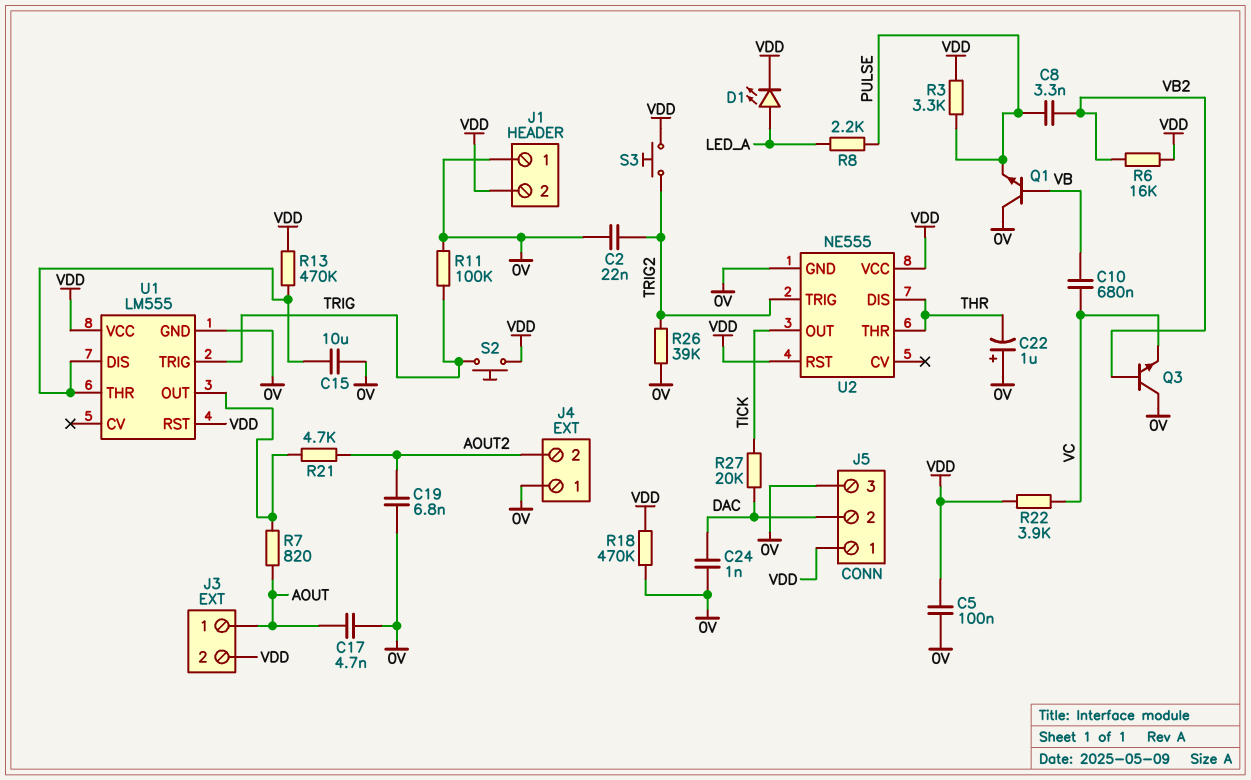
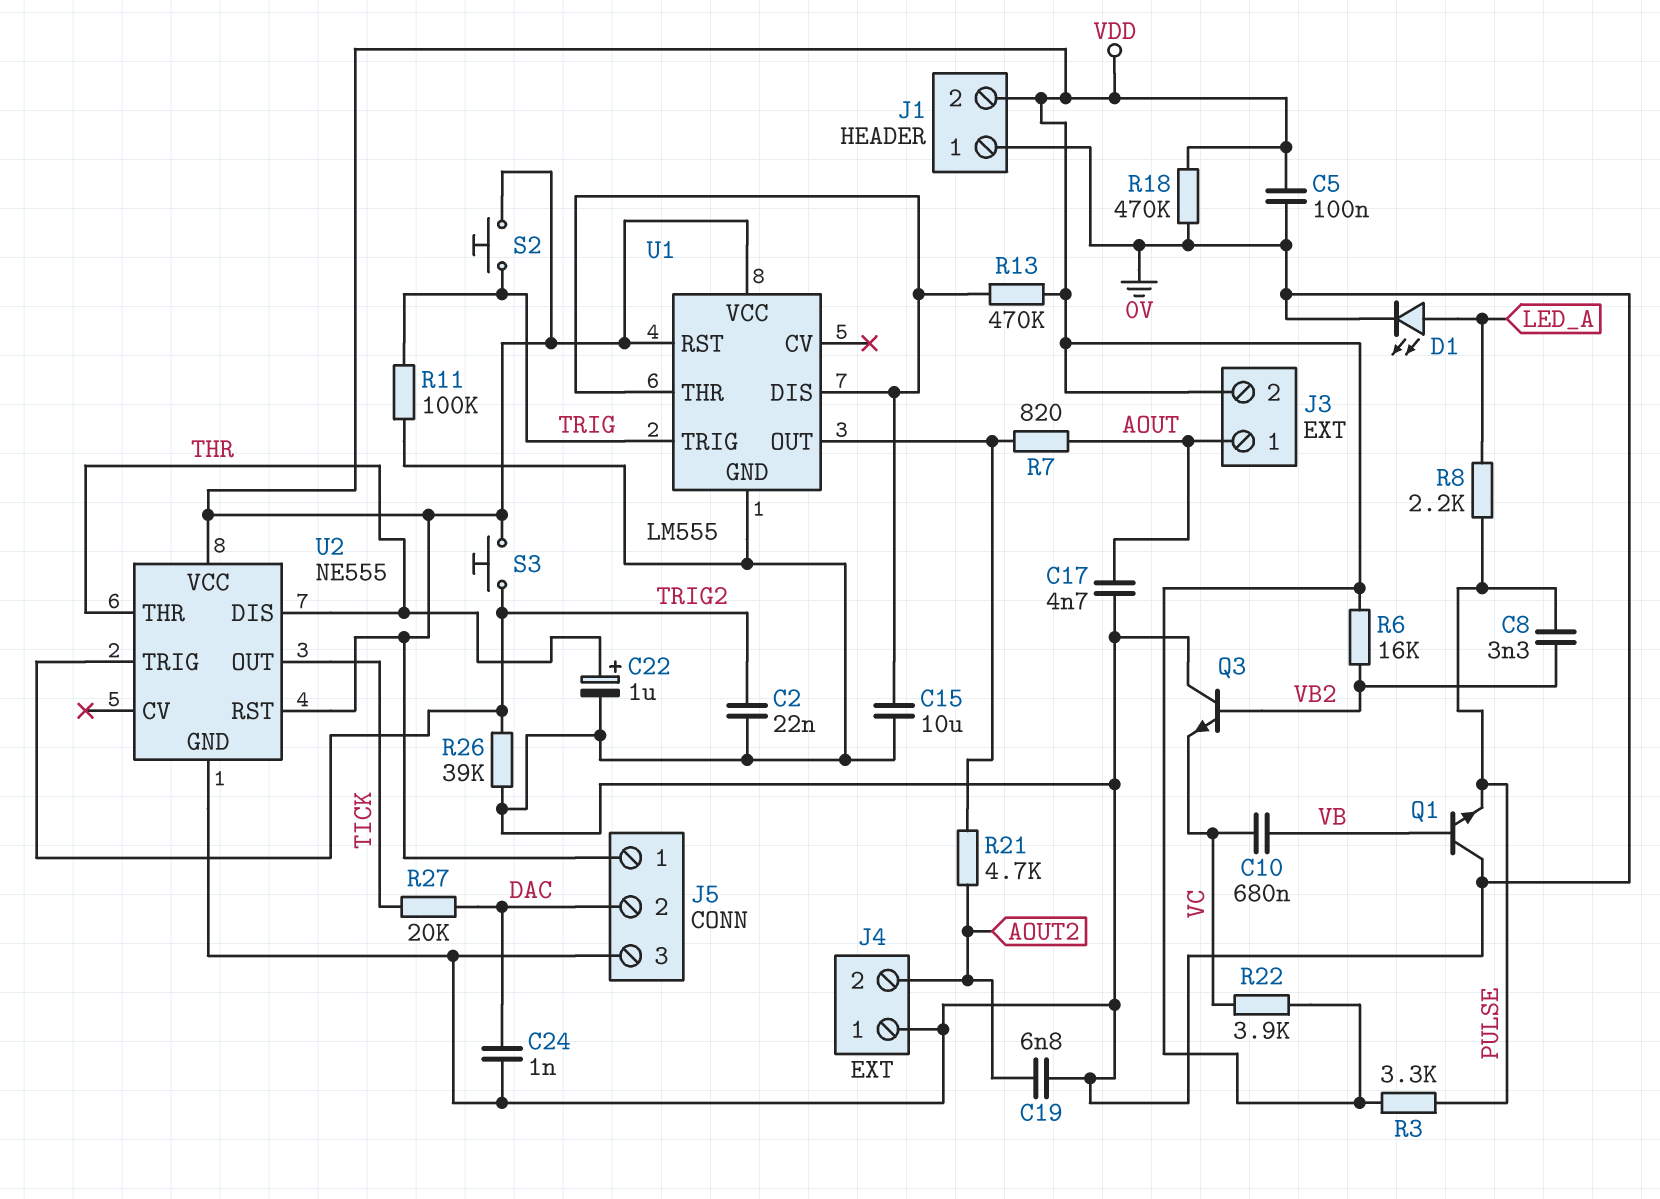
C22: 1uF (plus 0V, minus THR) -> 1uF (plus THR, minus 0V)
D1: LED (A LED_A, K VDD) -> LED (A LED_A, K 0V)

